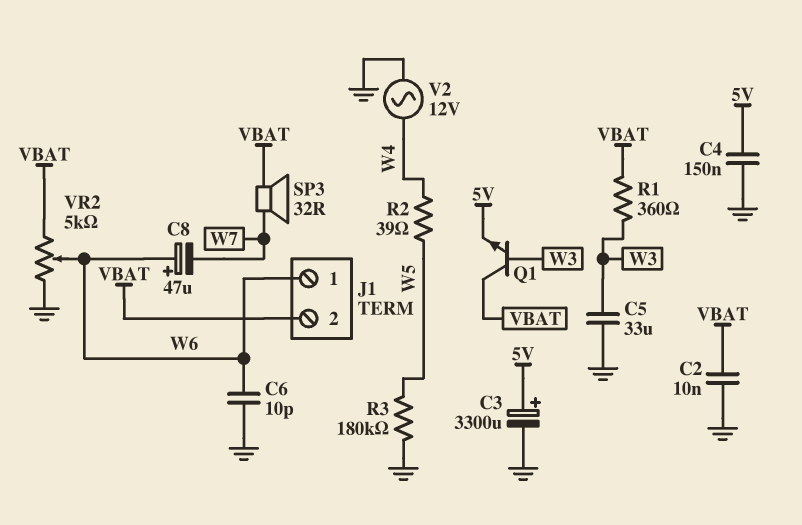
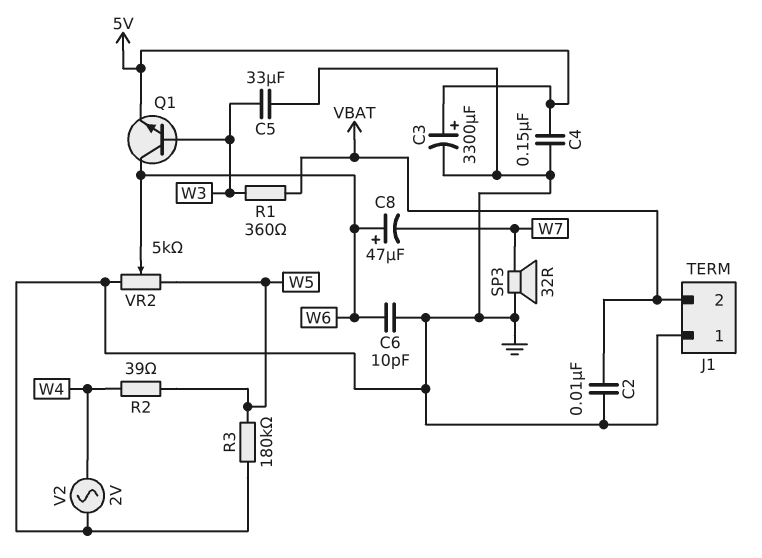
J1 pin 1: W6 -> GND
Q1: NPN (B W3, C VBAT, E 5V) -> NPN (B W3, C W6, E 5V)
SP3: speaker 32R (VBAT, W7) -> speaker 32R (GND, W7)
V2: AC 12V (GND, W4) -> AC 2V (GND, W4)
VR2: 5k (GND, VBAT, wiper W6) -> 5k (GND, W5, wiper W6)

